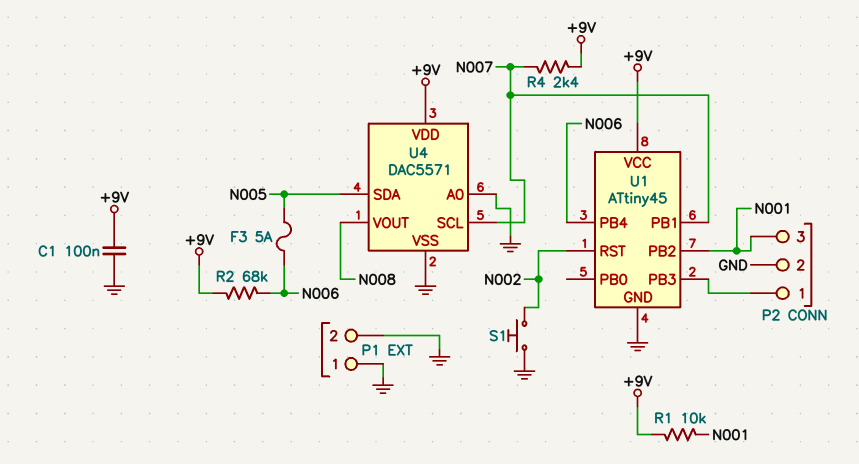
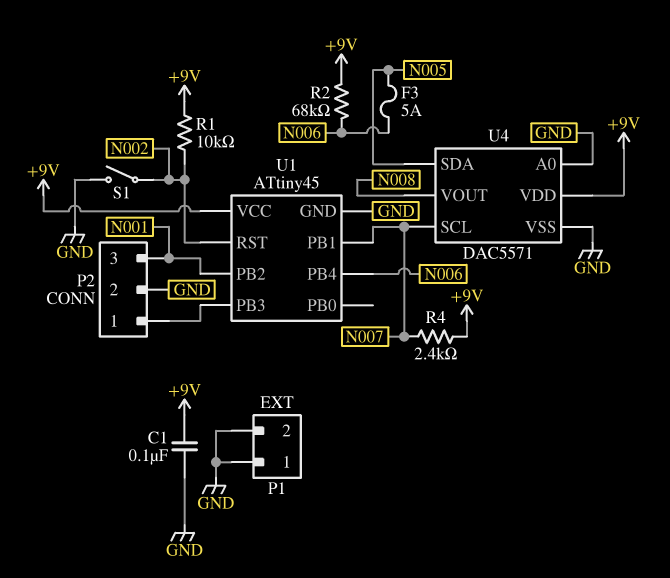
R1: 10k (+9V, N001) -> 10k (+9V, N002)
S1: button (GND, N002) -> switch (GND, N002)

